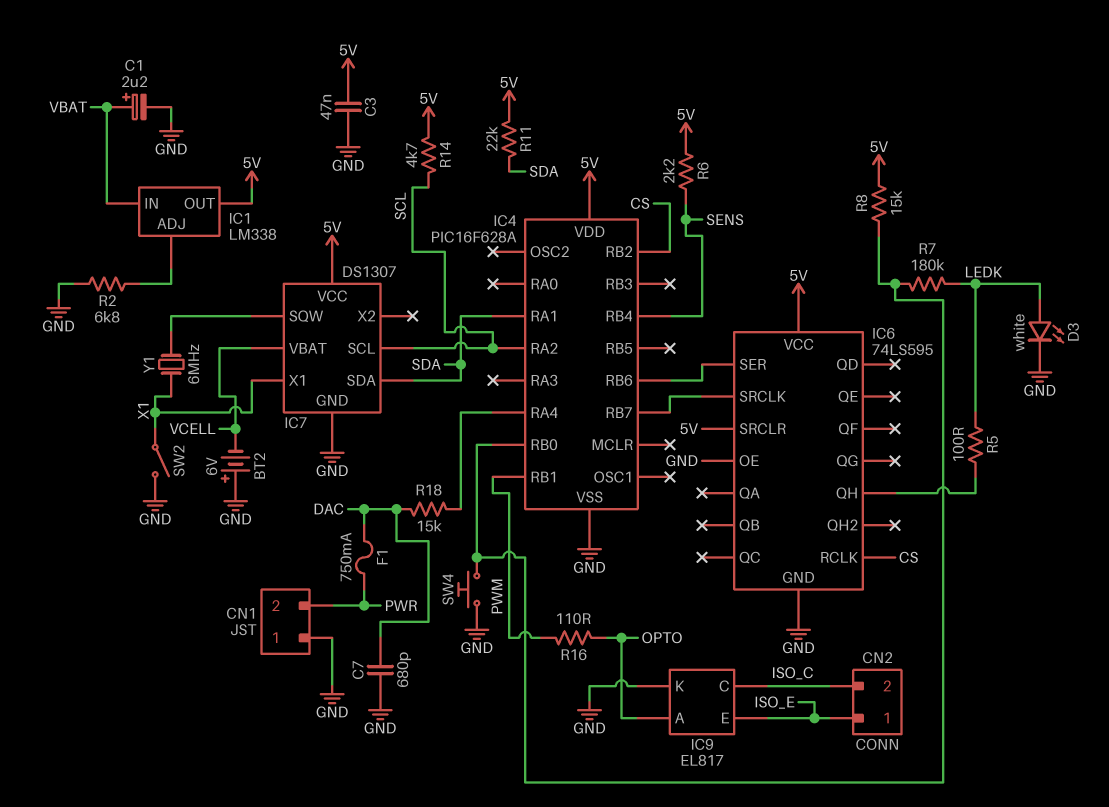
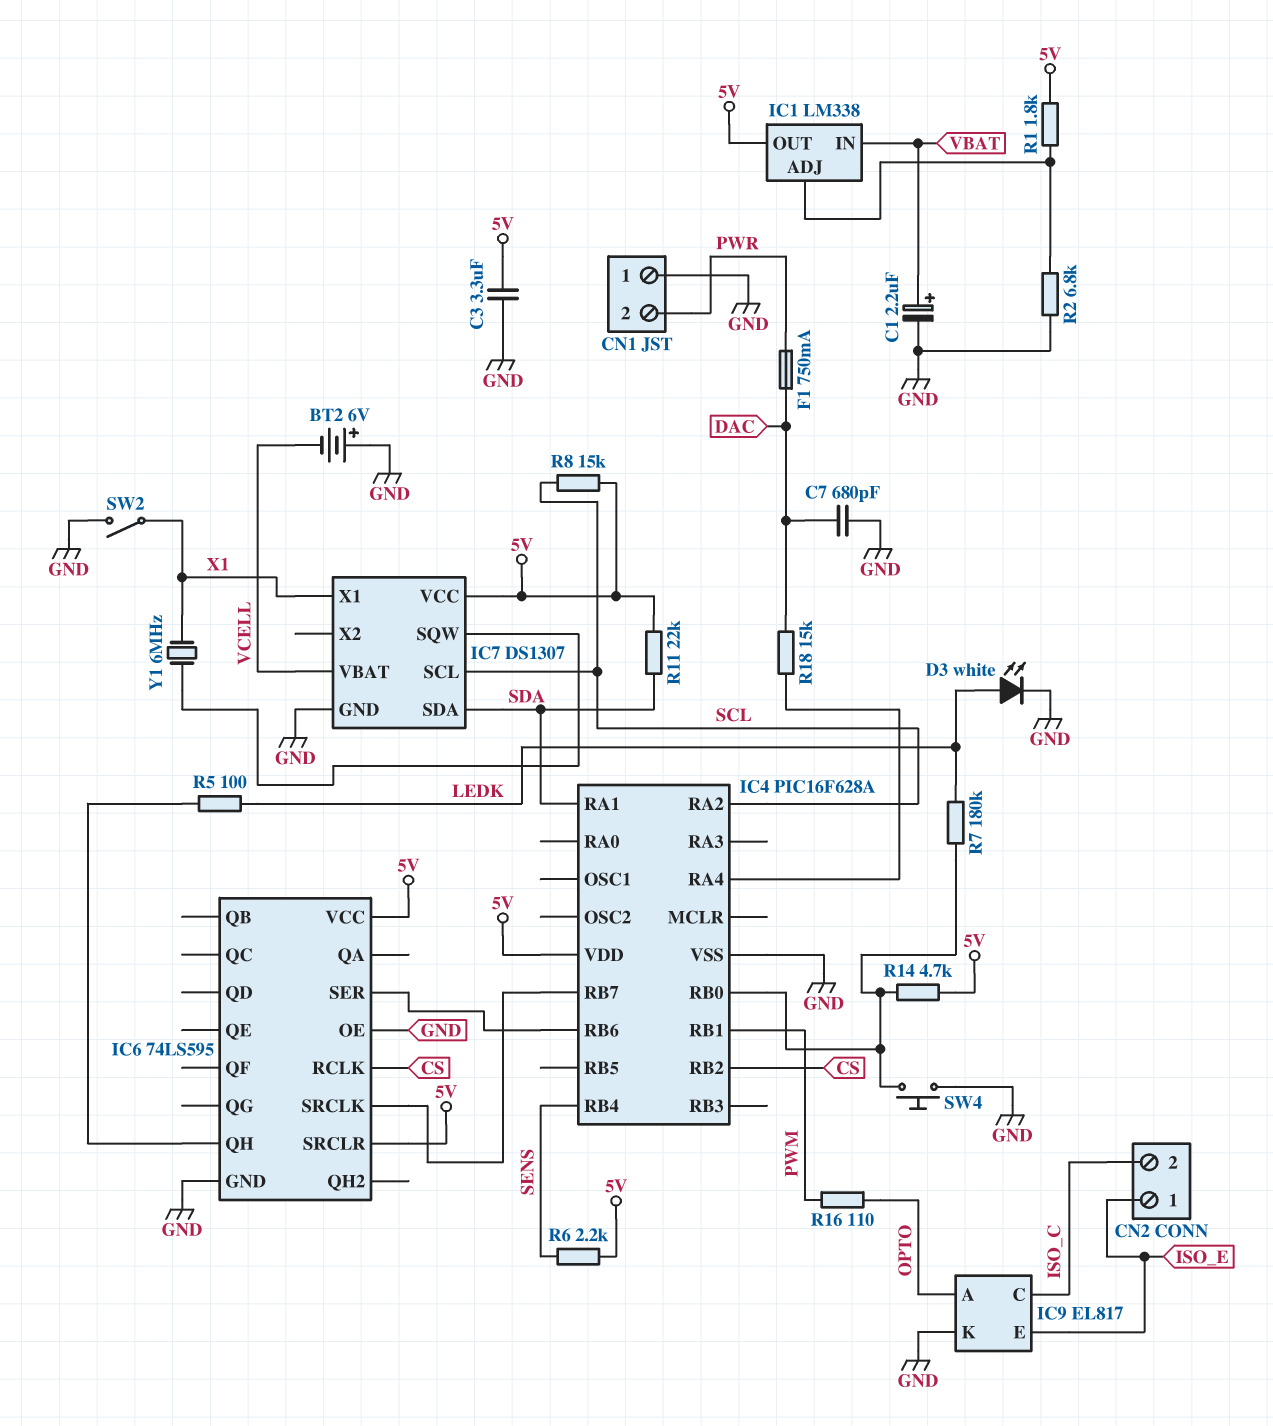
C3: 47nF (5V, GND) -> 3.3uF (5V, GND)
R1: none -> 1.8k (5V, IC1/ADJ)
R8: 15k (5V, IC4/RB0) -> 15k (5V, SCL)
R14: 4.7k (5V, SCL) -> 4.7k (5V, IC4/RB0)

